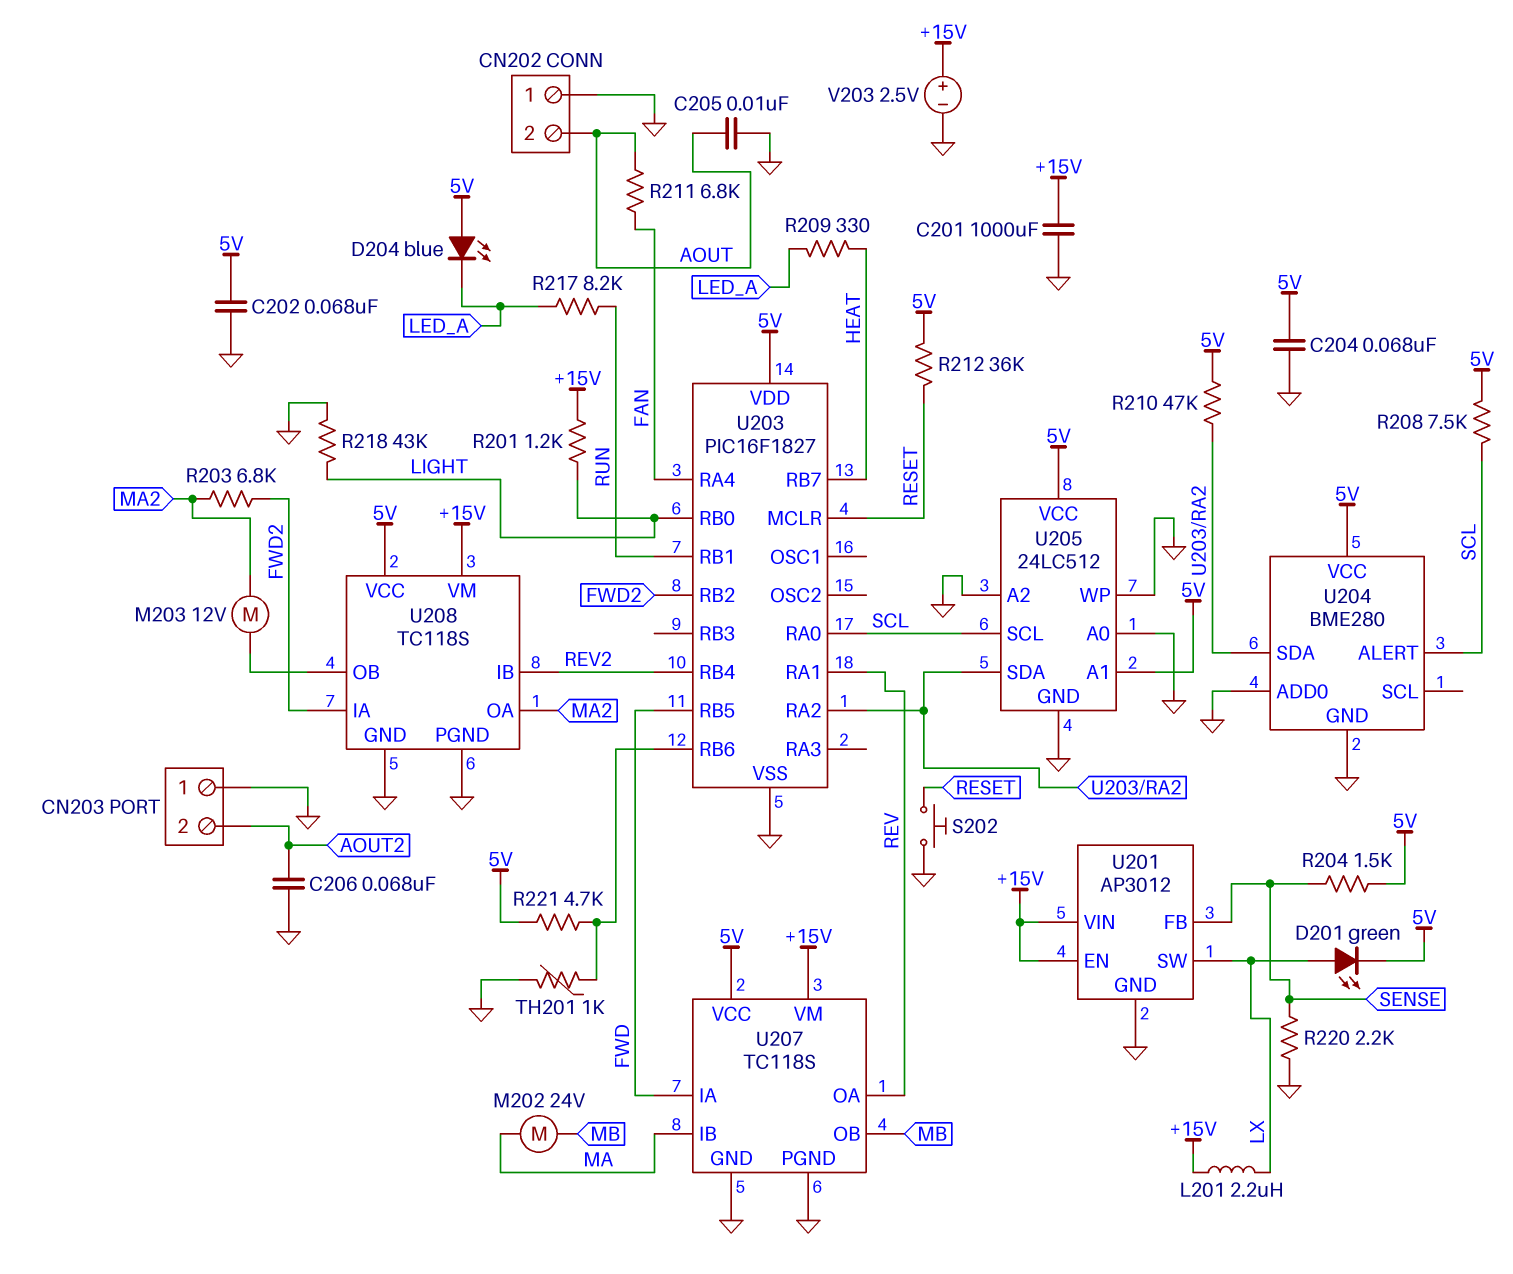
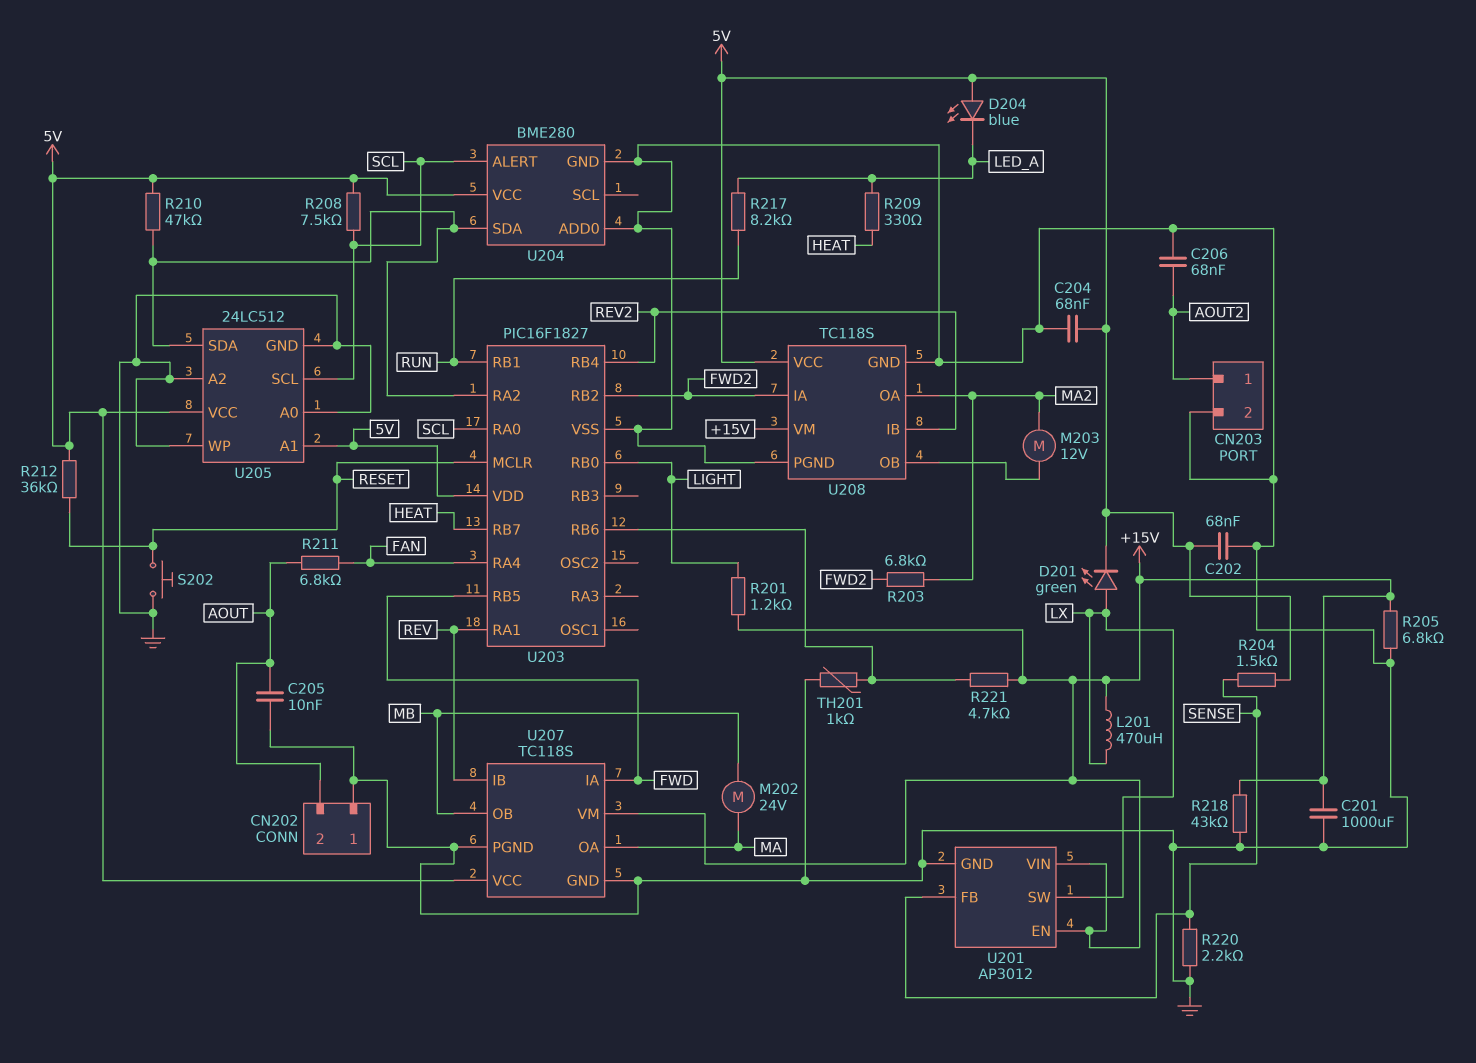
CN203 pin 1: GND -> AOUT2
CN203 pin 2: AOUT2 -> GND
L201: 2.2uH (+15V, LX) -> 470uH (+15V, LX)
R205: none -> 6.8k (+15V, GND)
R218: 43k (GND, LIGHT) -> 43k (+15V, GND)
R221: 4.7k (5V, U203/RB6) -> 4.7k (+15V, U203/RB6)
U207 pin IB: MA -> REV
U207 pin OA: REV -> MA
V203: 2.5V (plus +15V, minus GND) -> none

